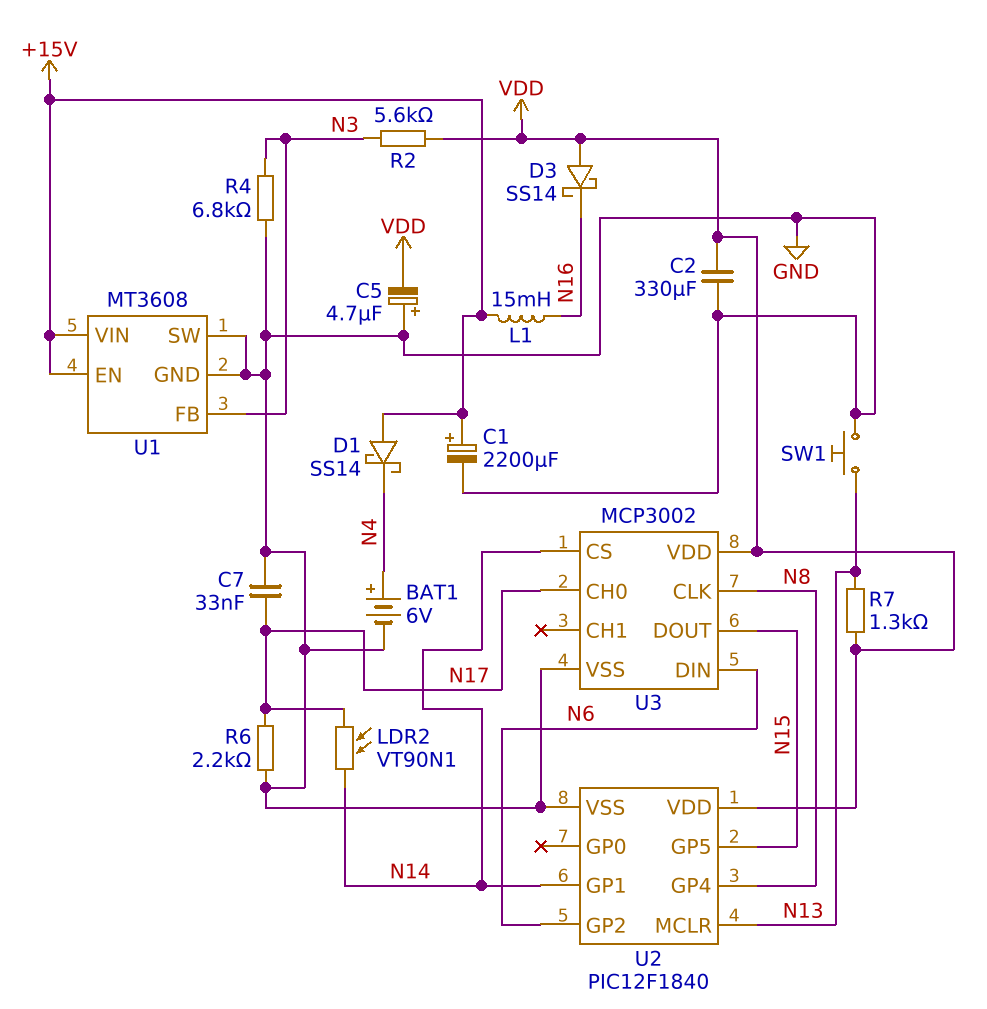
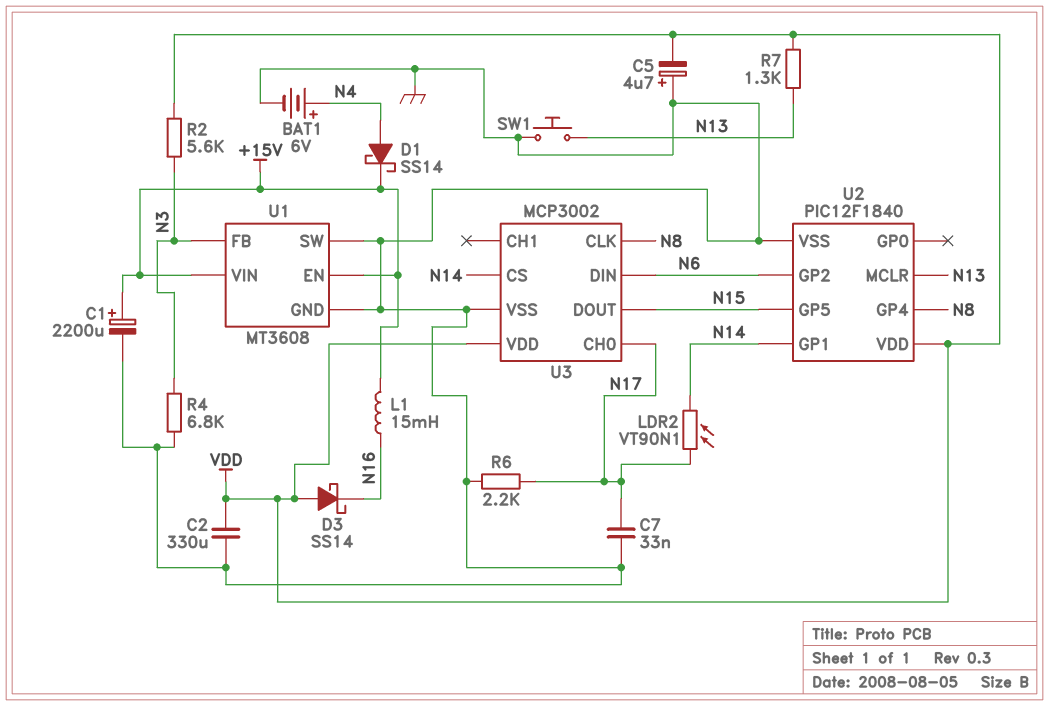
D1: schottky SS14 (A +15V, K N4) -> schottky SS14 (A N4, K +15V)

